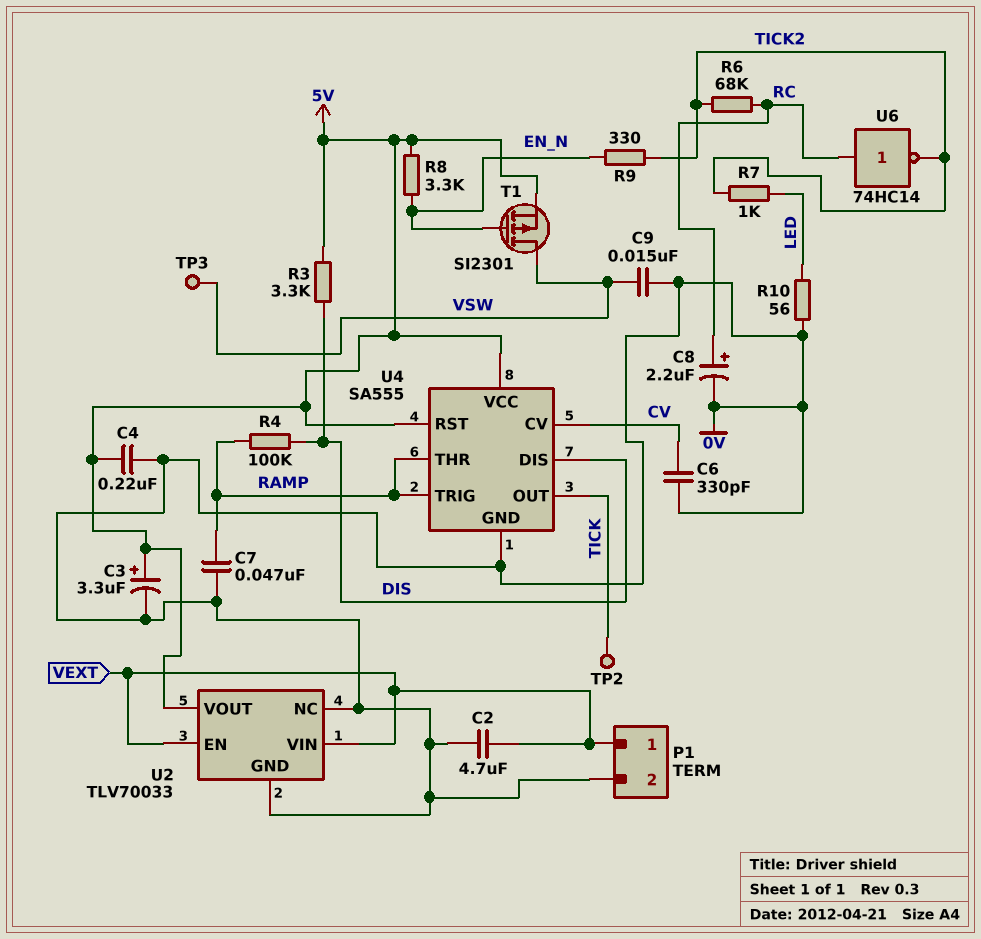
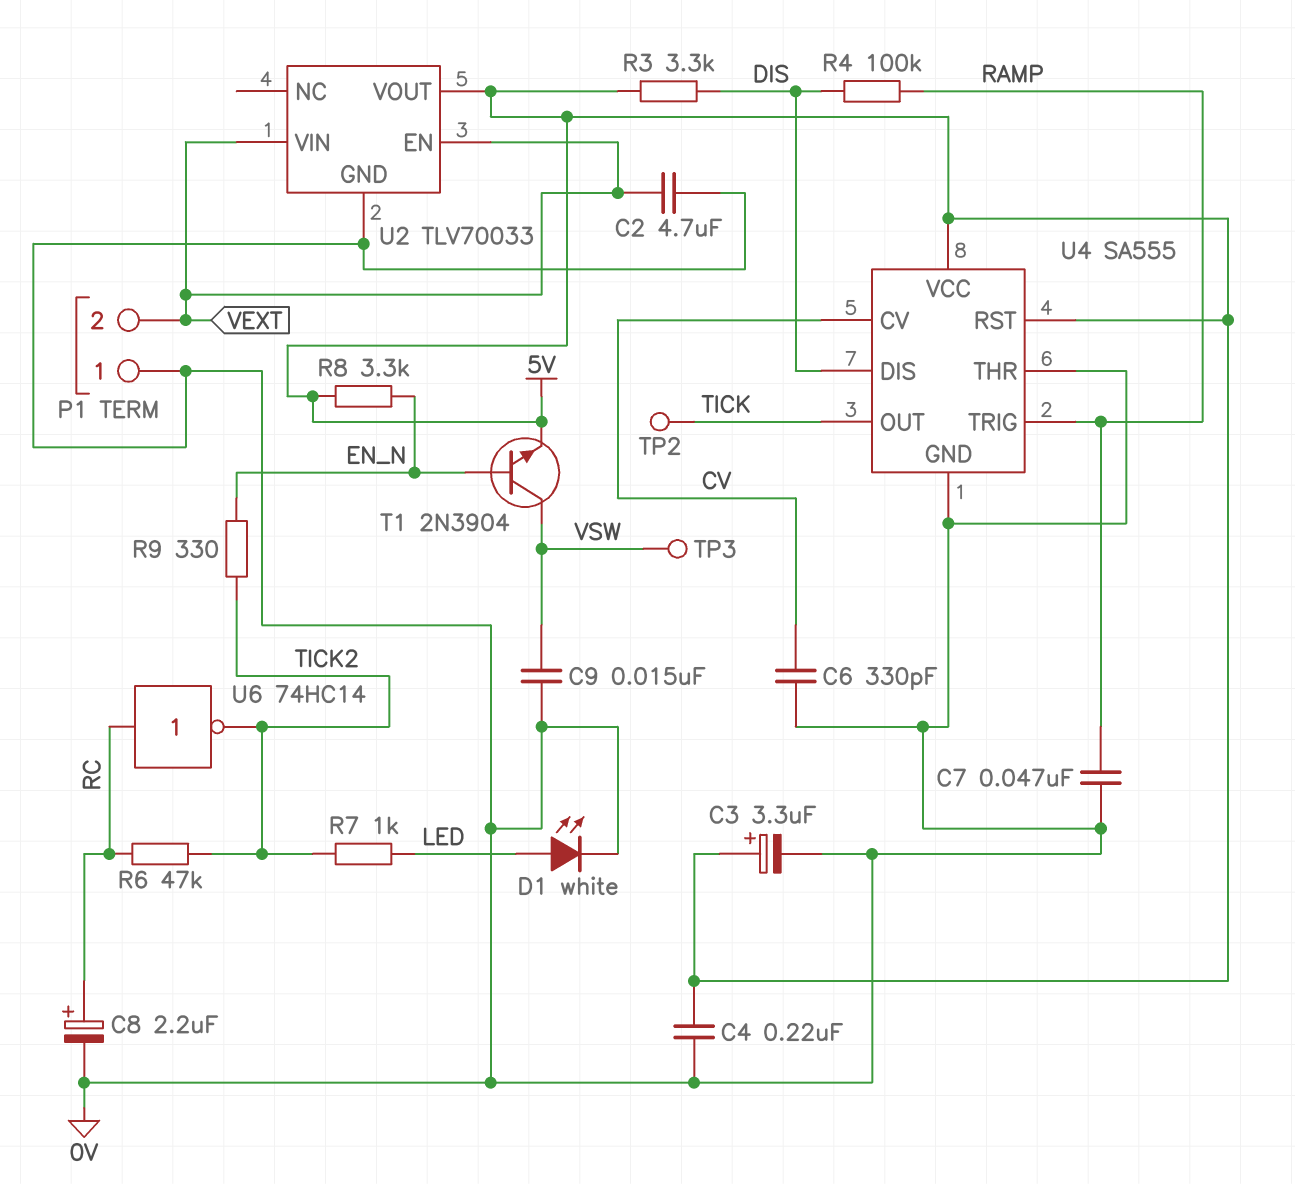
D1: none -> LED white (A LED, K 0V)
P1 pin 1: VEXT -> 0V
P1 pin 2: 0V -> VEXT
R6: 68k (RC, TICK2) -> 47k (RC, TICK2)
R10: 56 (0V, LED) -> none
T1: PMOS SI2301 (G EN_N, D VSW, S 5V) -> NPN 2N3904 (B EN_N, C VSW, E 5V)
U2 pin NC: 0V -> none
U4 pin THR: RAMP -> 0V

